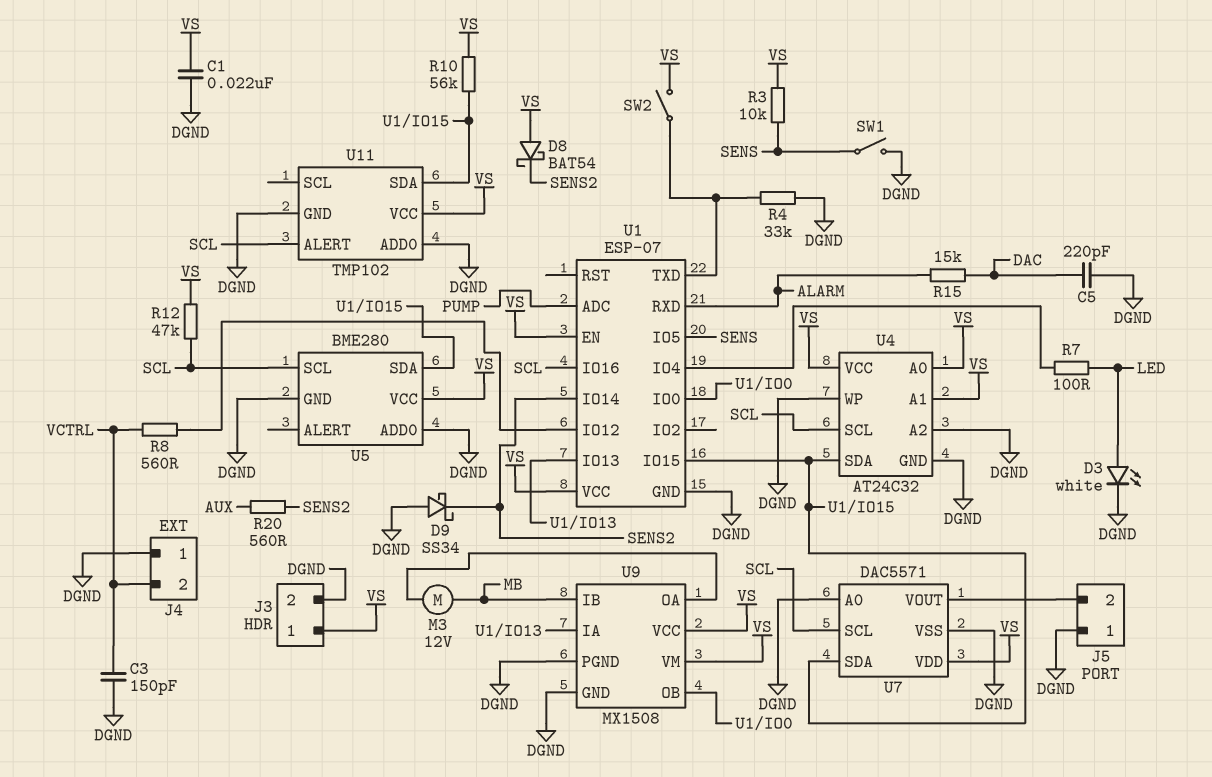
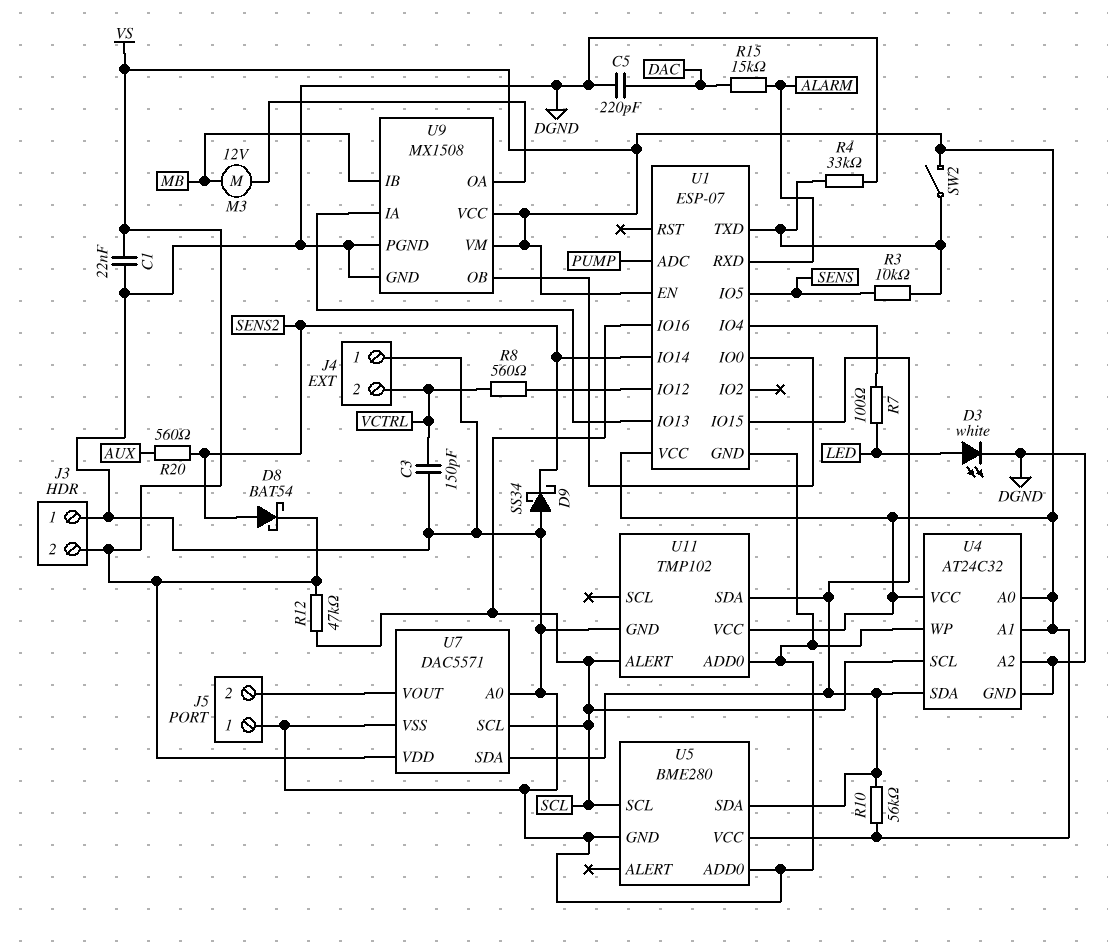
D8: schottky BAT54 (A VS, K SENS2) -> schottky BAT54 (A SENS2, K VS)
J3 pin 1: VS -> DGND
J3 pin 2: DGND -> VS
R3: 10k (SENS, VS) -> 10k (SENS, U1/TXD)
SW1: switch (DGND, SENS) -> none

